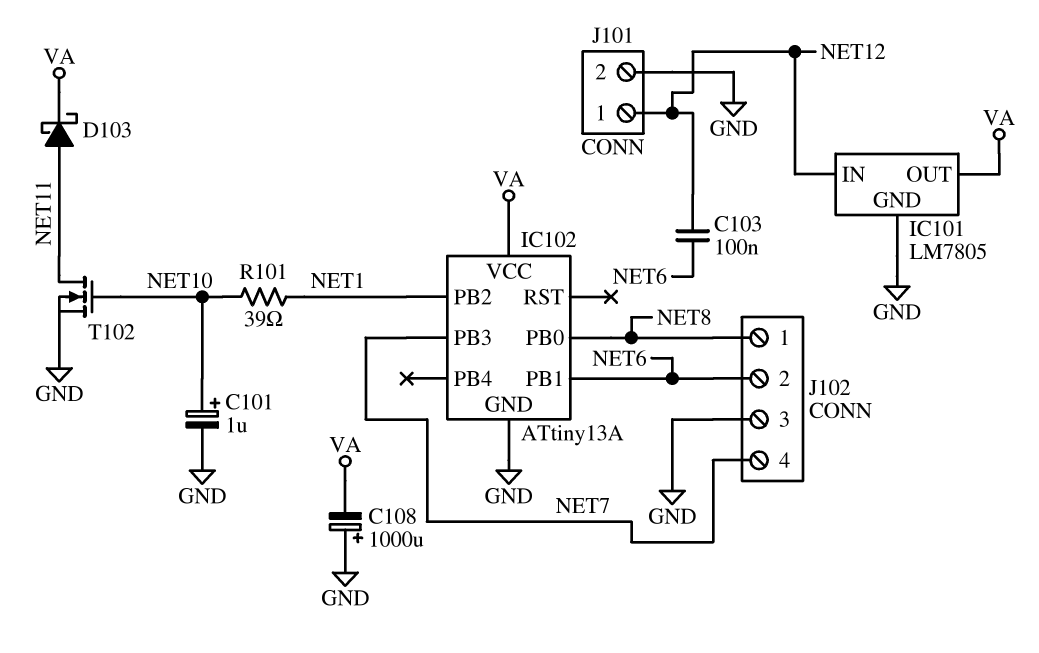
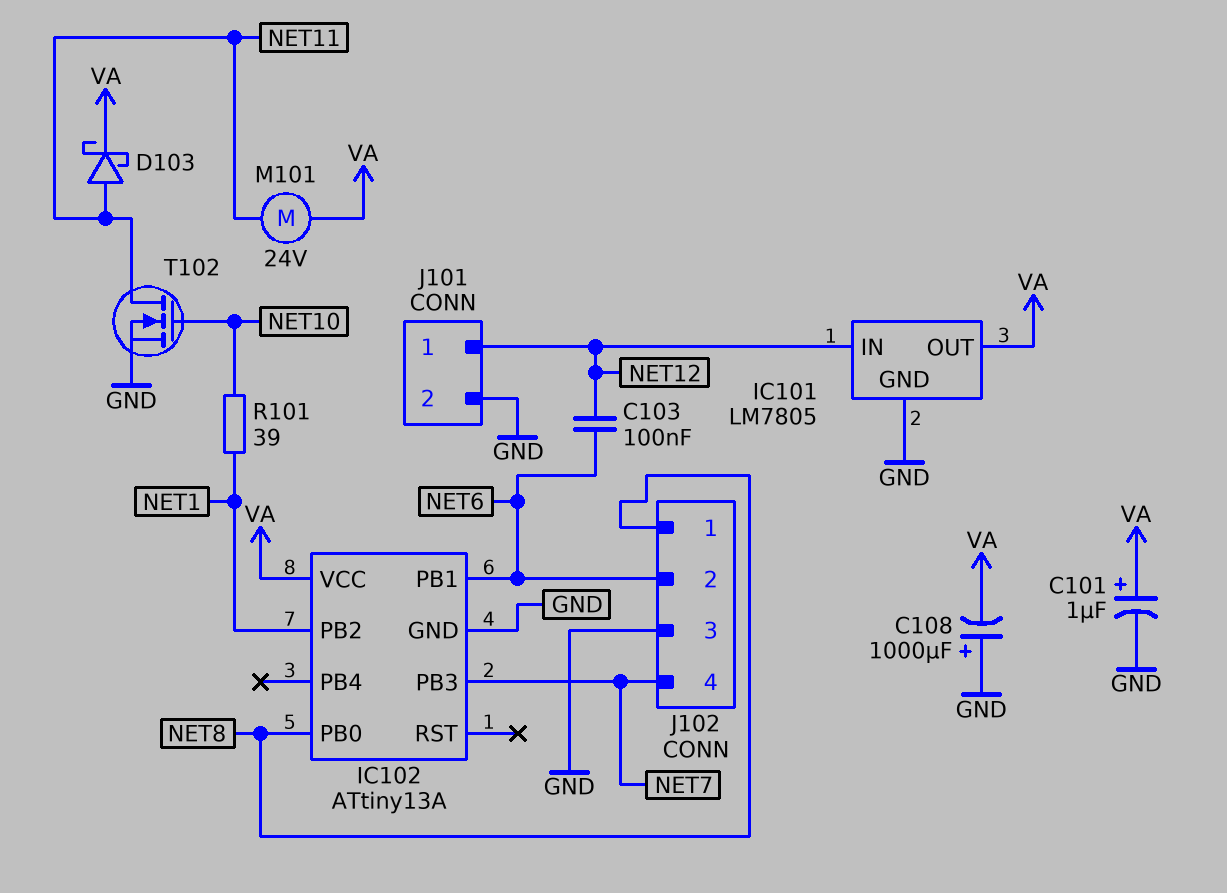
C101: 1uF (plus NET10, minus GND) -> 1uF (plus VA, minus GND)
M101: none -> motor 24V (NET11, VA)

